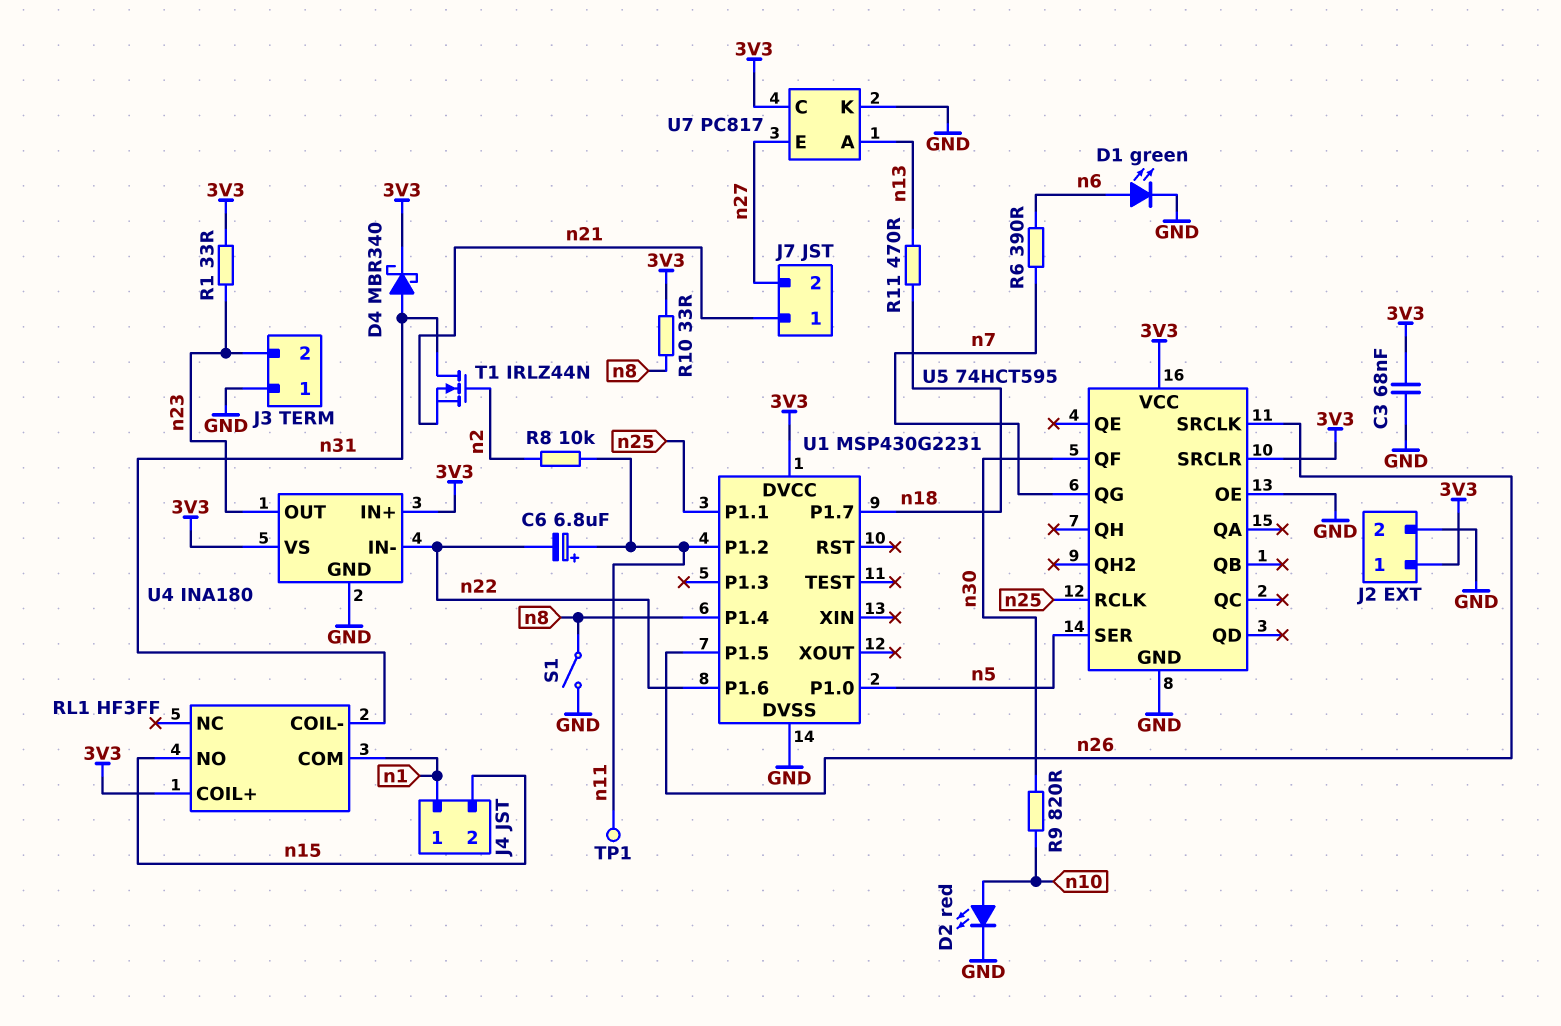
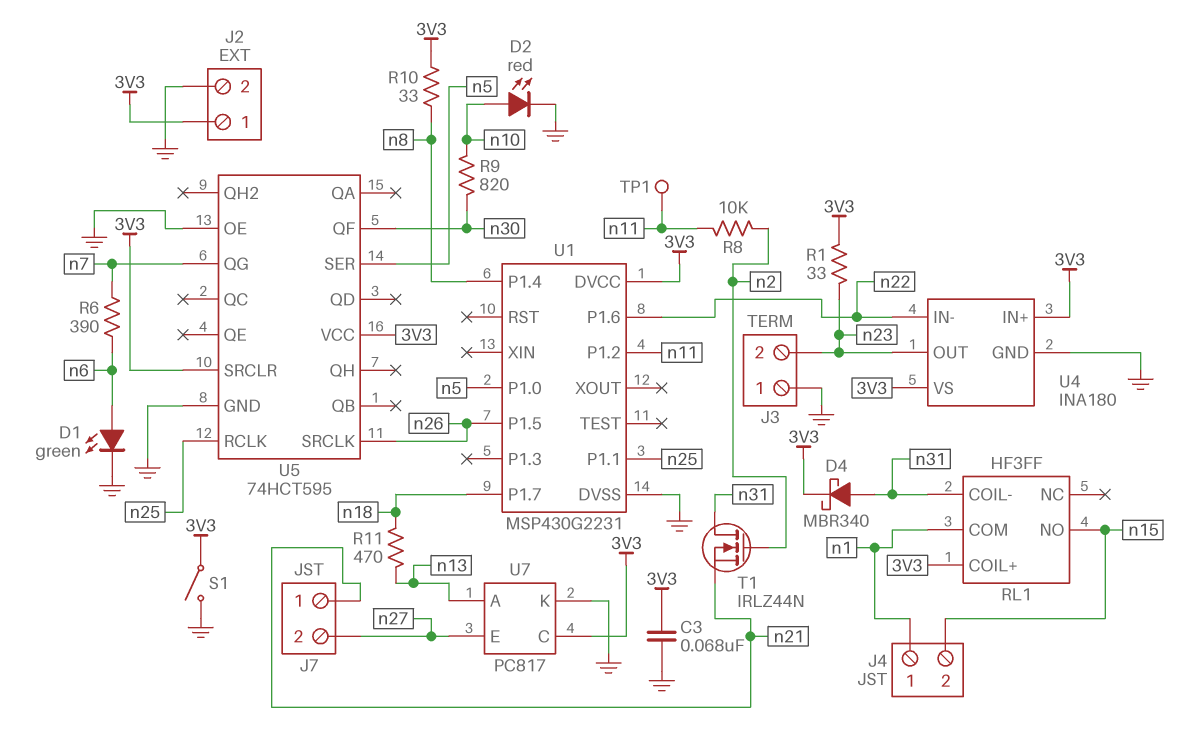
C6: 6.8uF (plus n11, minus n22) -> none
S1: switch (GND, n8) -> switch (3V3, GND)

